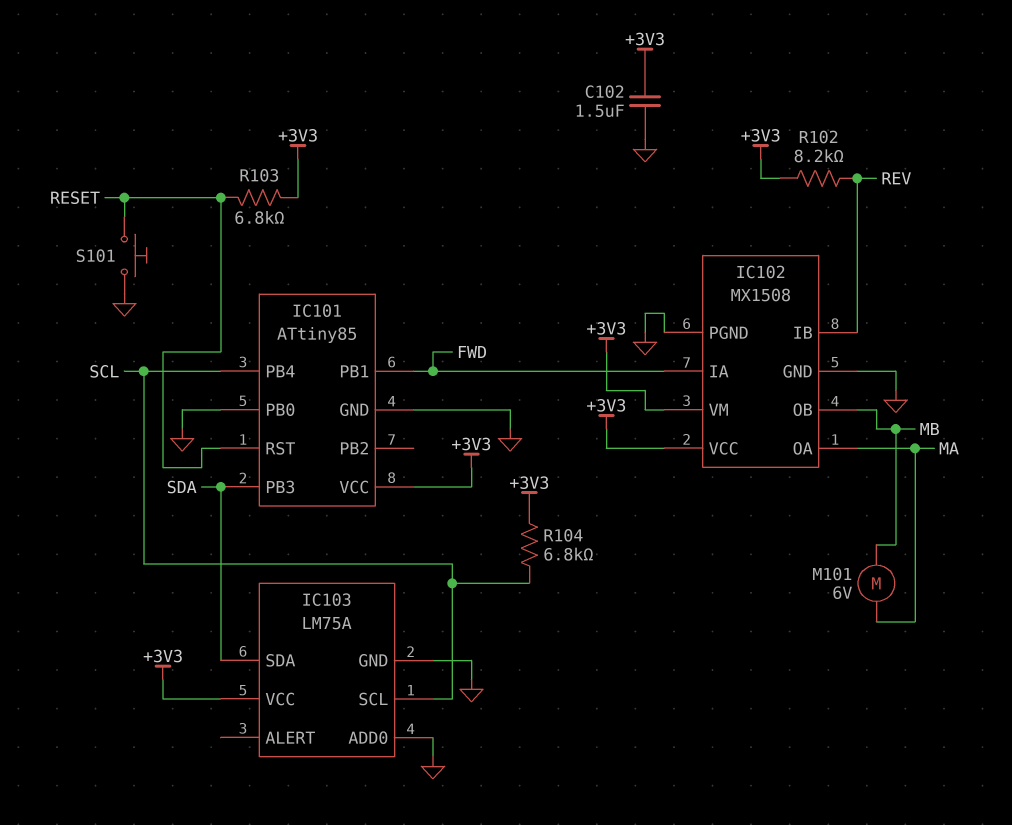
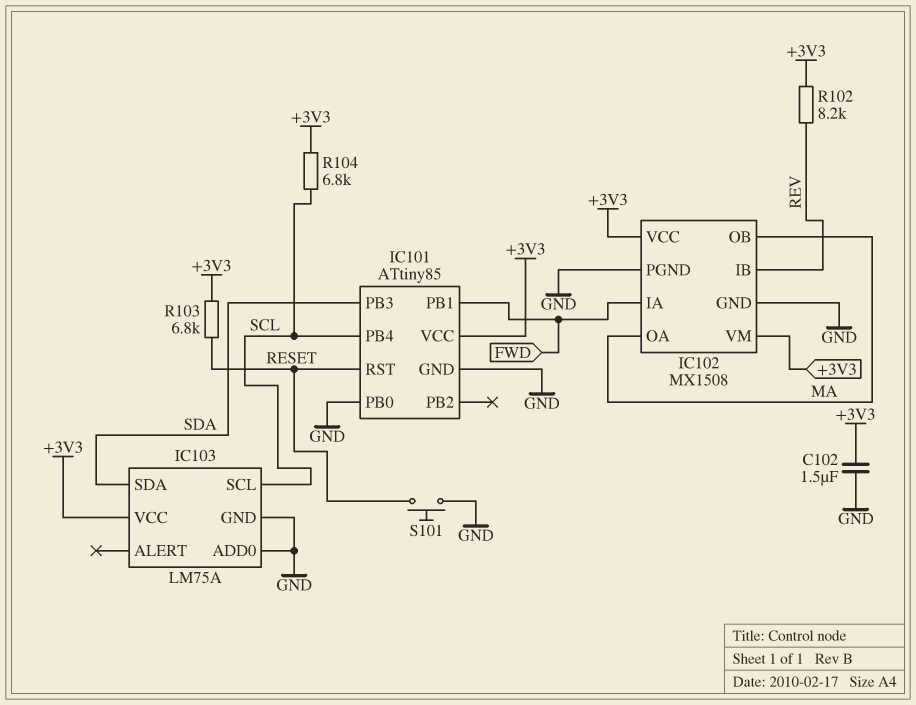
IC102 pin OB: MB -> MA
M101: motor 6V (MA, MB) -> none

